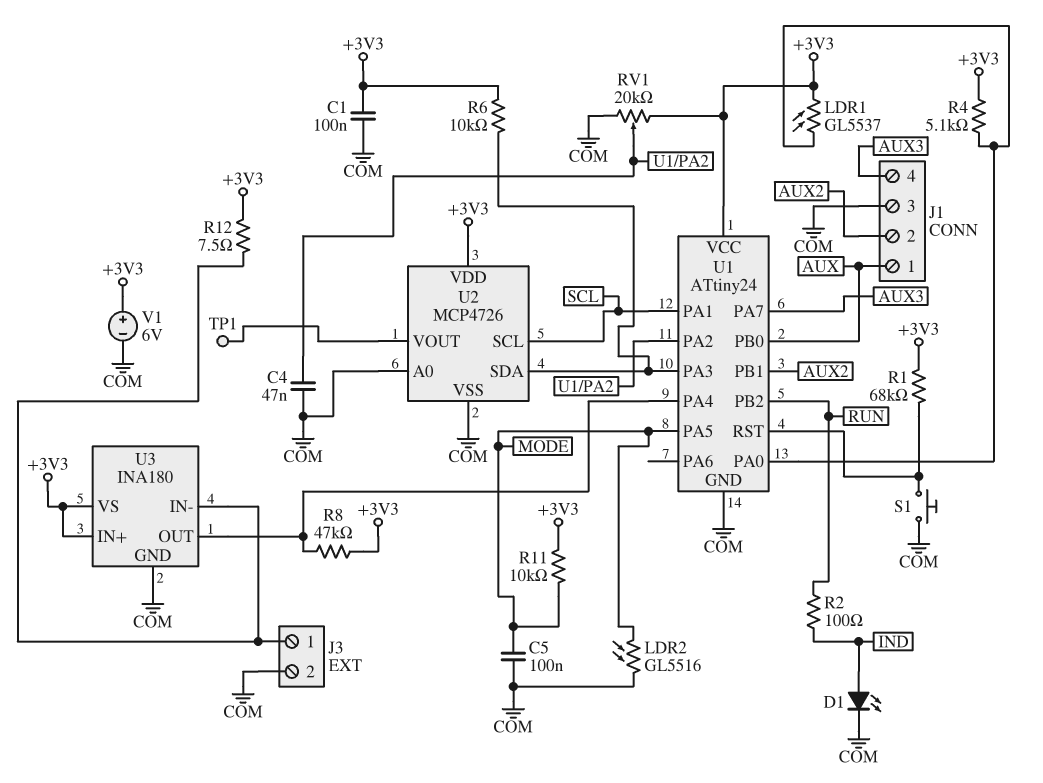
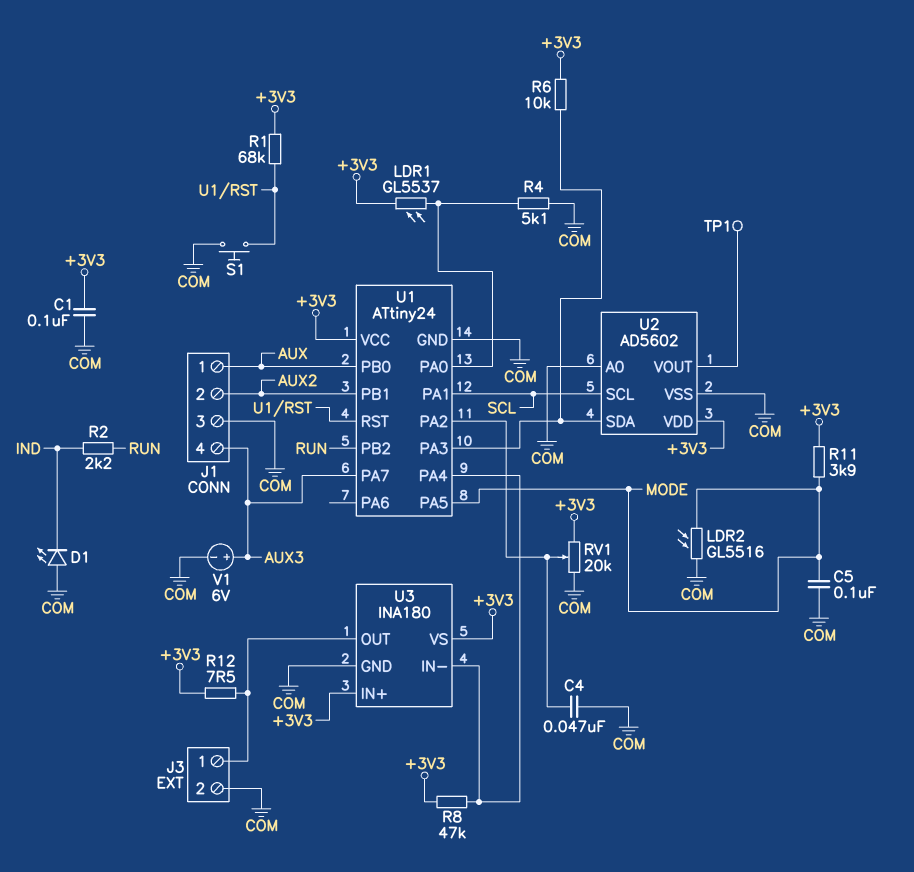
D1: LED (A IND, K COM) -> LED (A COM, K IND)
R2: 100 (IND, RUN) -> 2.2k (IND, RUN)
R4: 5.1k (+3V3, U1/PA0) -> 5.1k (COM, U1/PA0)
R11: 10k (+3V3, MODE) -> 3.9k (+3V3, MODE)
U2: MCP4726 -> AD5602
U3 pin IN-: J3/1 -> U1/PA4
U3 pin OUT: U1/PA4 -> J3/1
V1: 6V (plus +3V3, minus COM) -> 6V (plus AUX3, minus COM)

